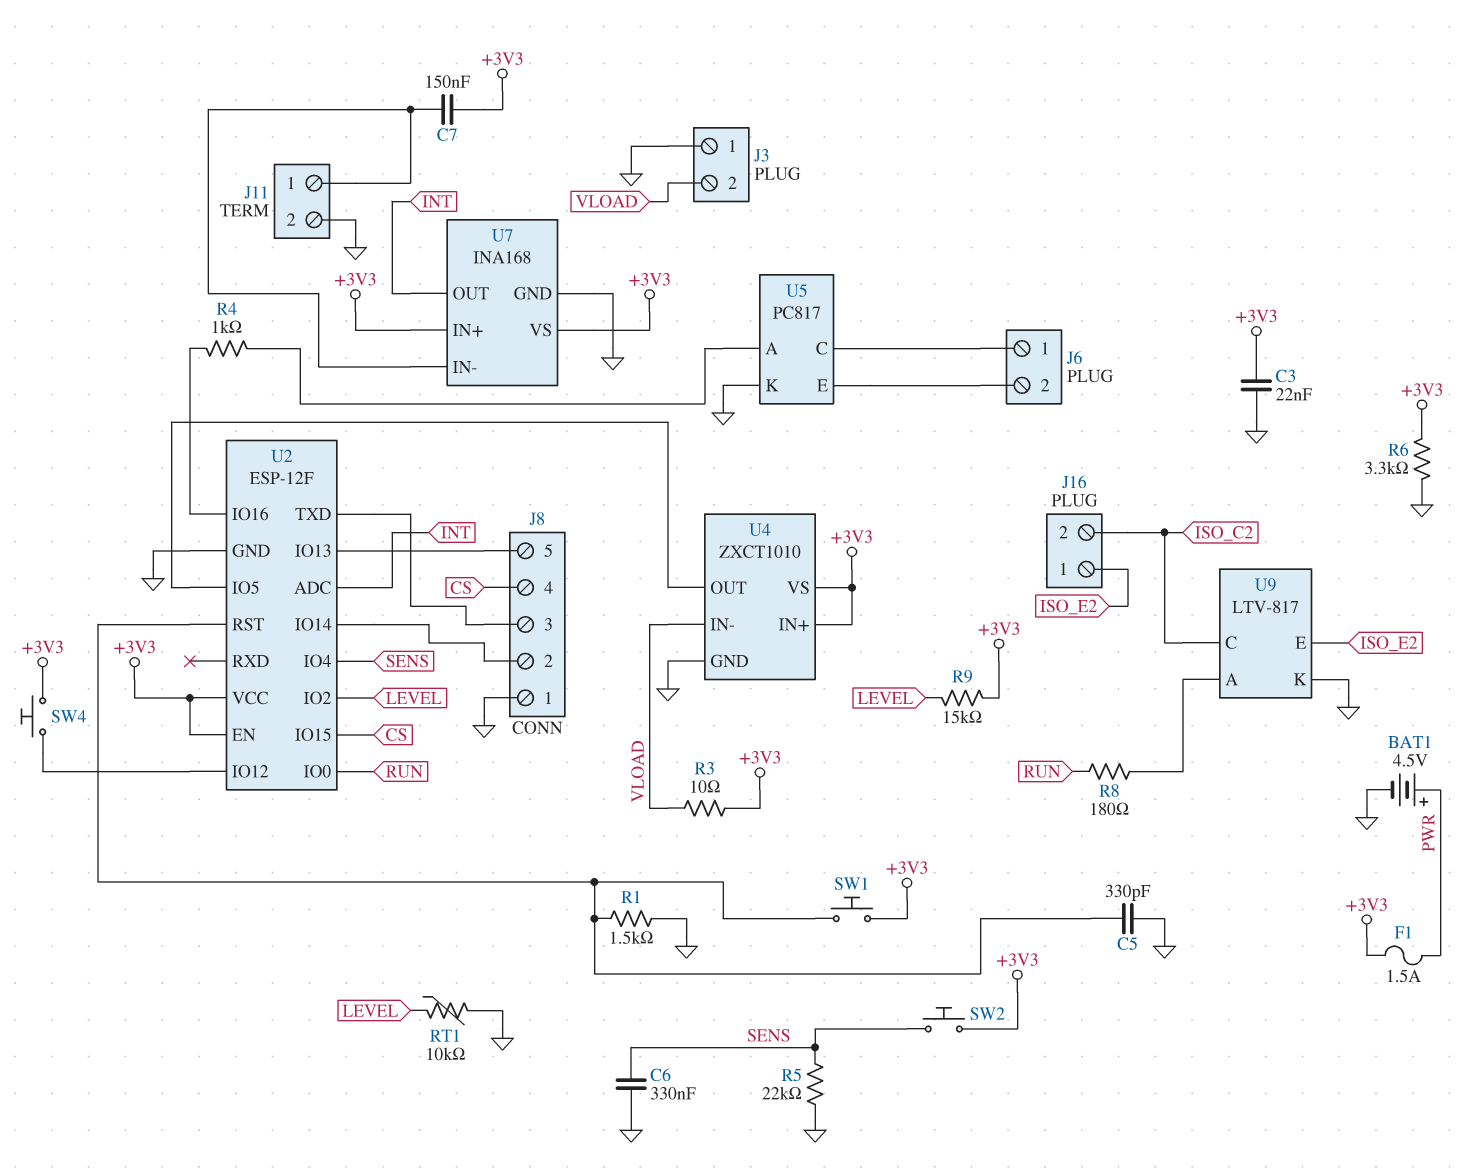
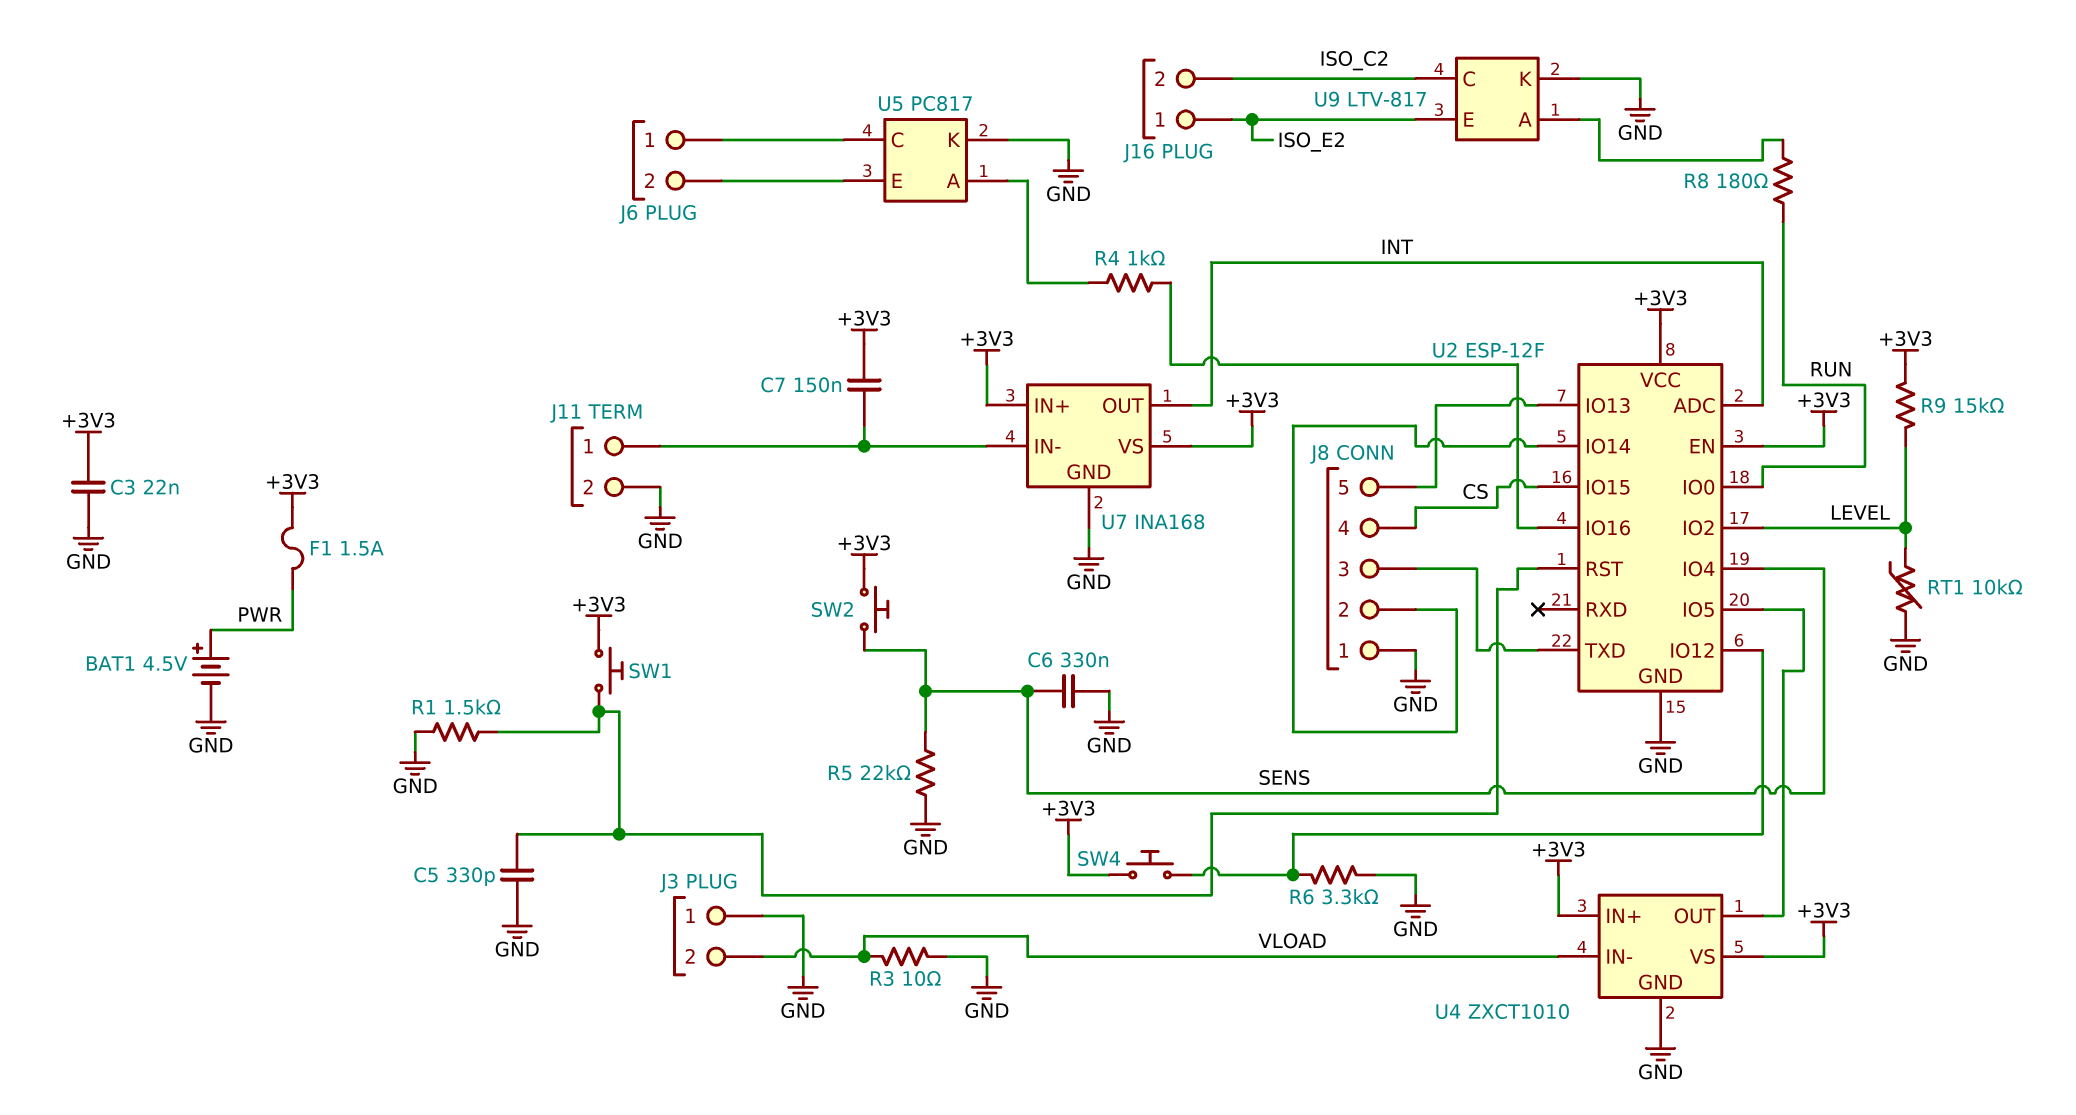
R3: 10 (+3V3, VLOAD) -> 10 (GND, VLOAD)
R6: 3.3k (+3V3, GND) -> 3.3k (GND, U2/IO12)

